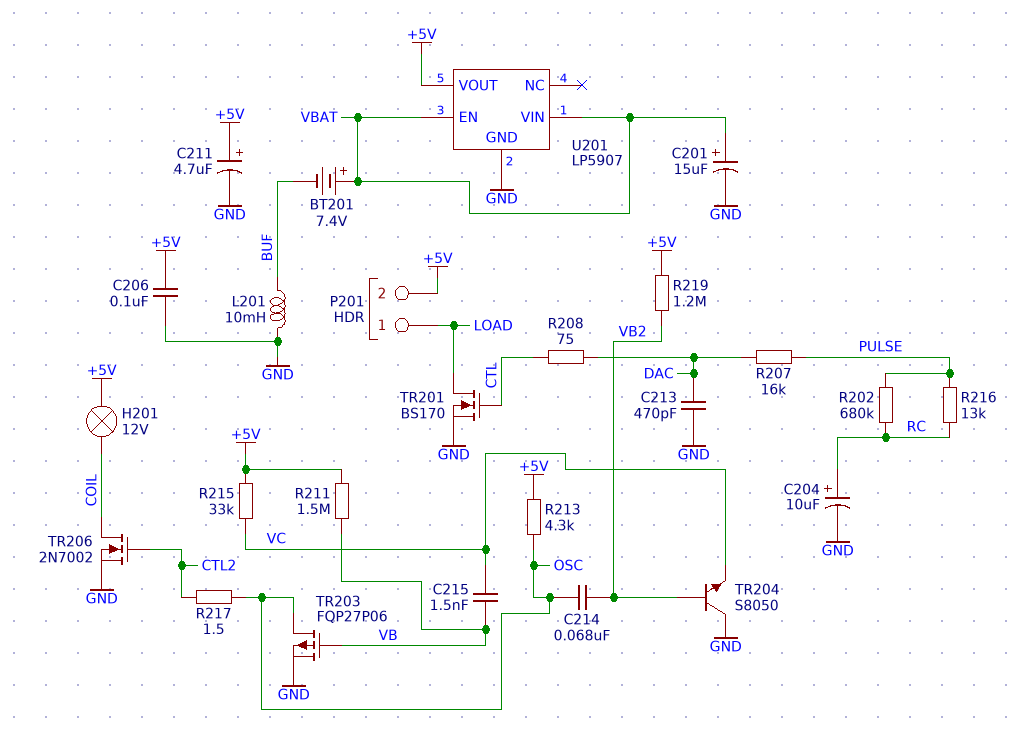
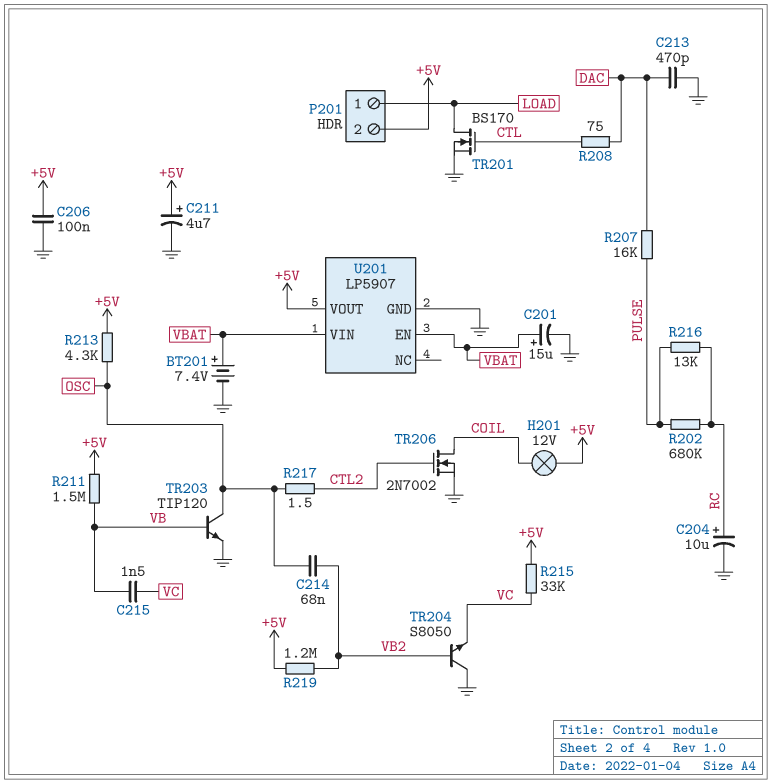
BT201: 7.4V (plus VBAT, minus BUF) -> 7.4V (plus VBAT, minus GND)
L201: 10mH (BUF, GND) -> none
TR203: PMOS FQP27P06 (G VB, D OSC, S GND) -> NPN TIP120 (B VB, C OSC, E GND)

